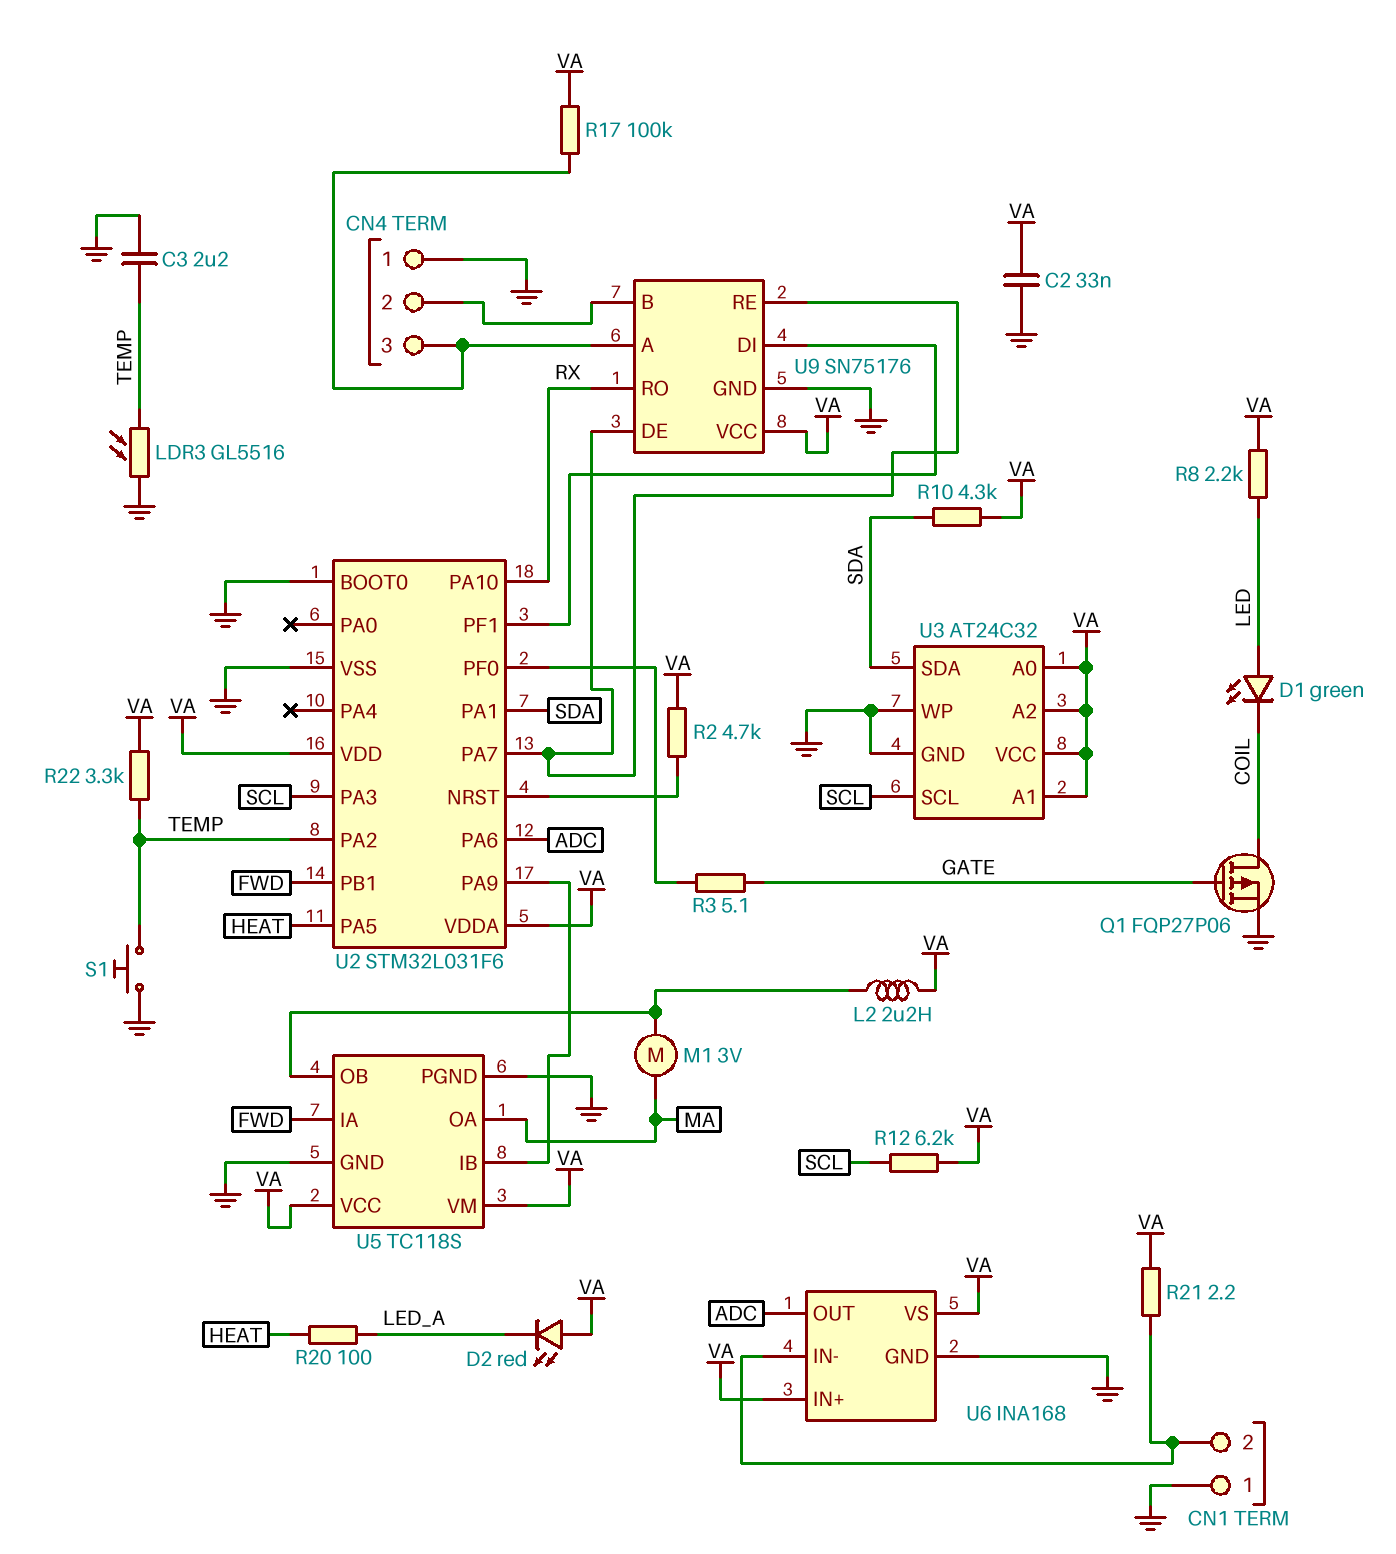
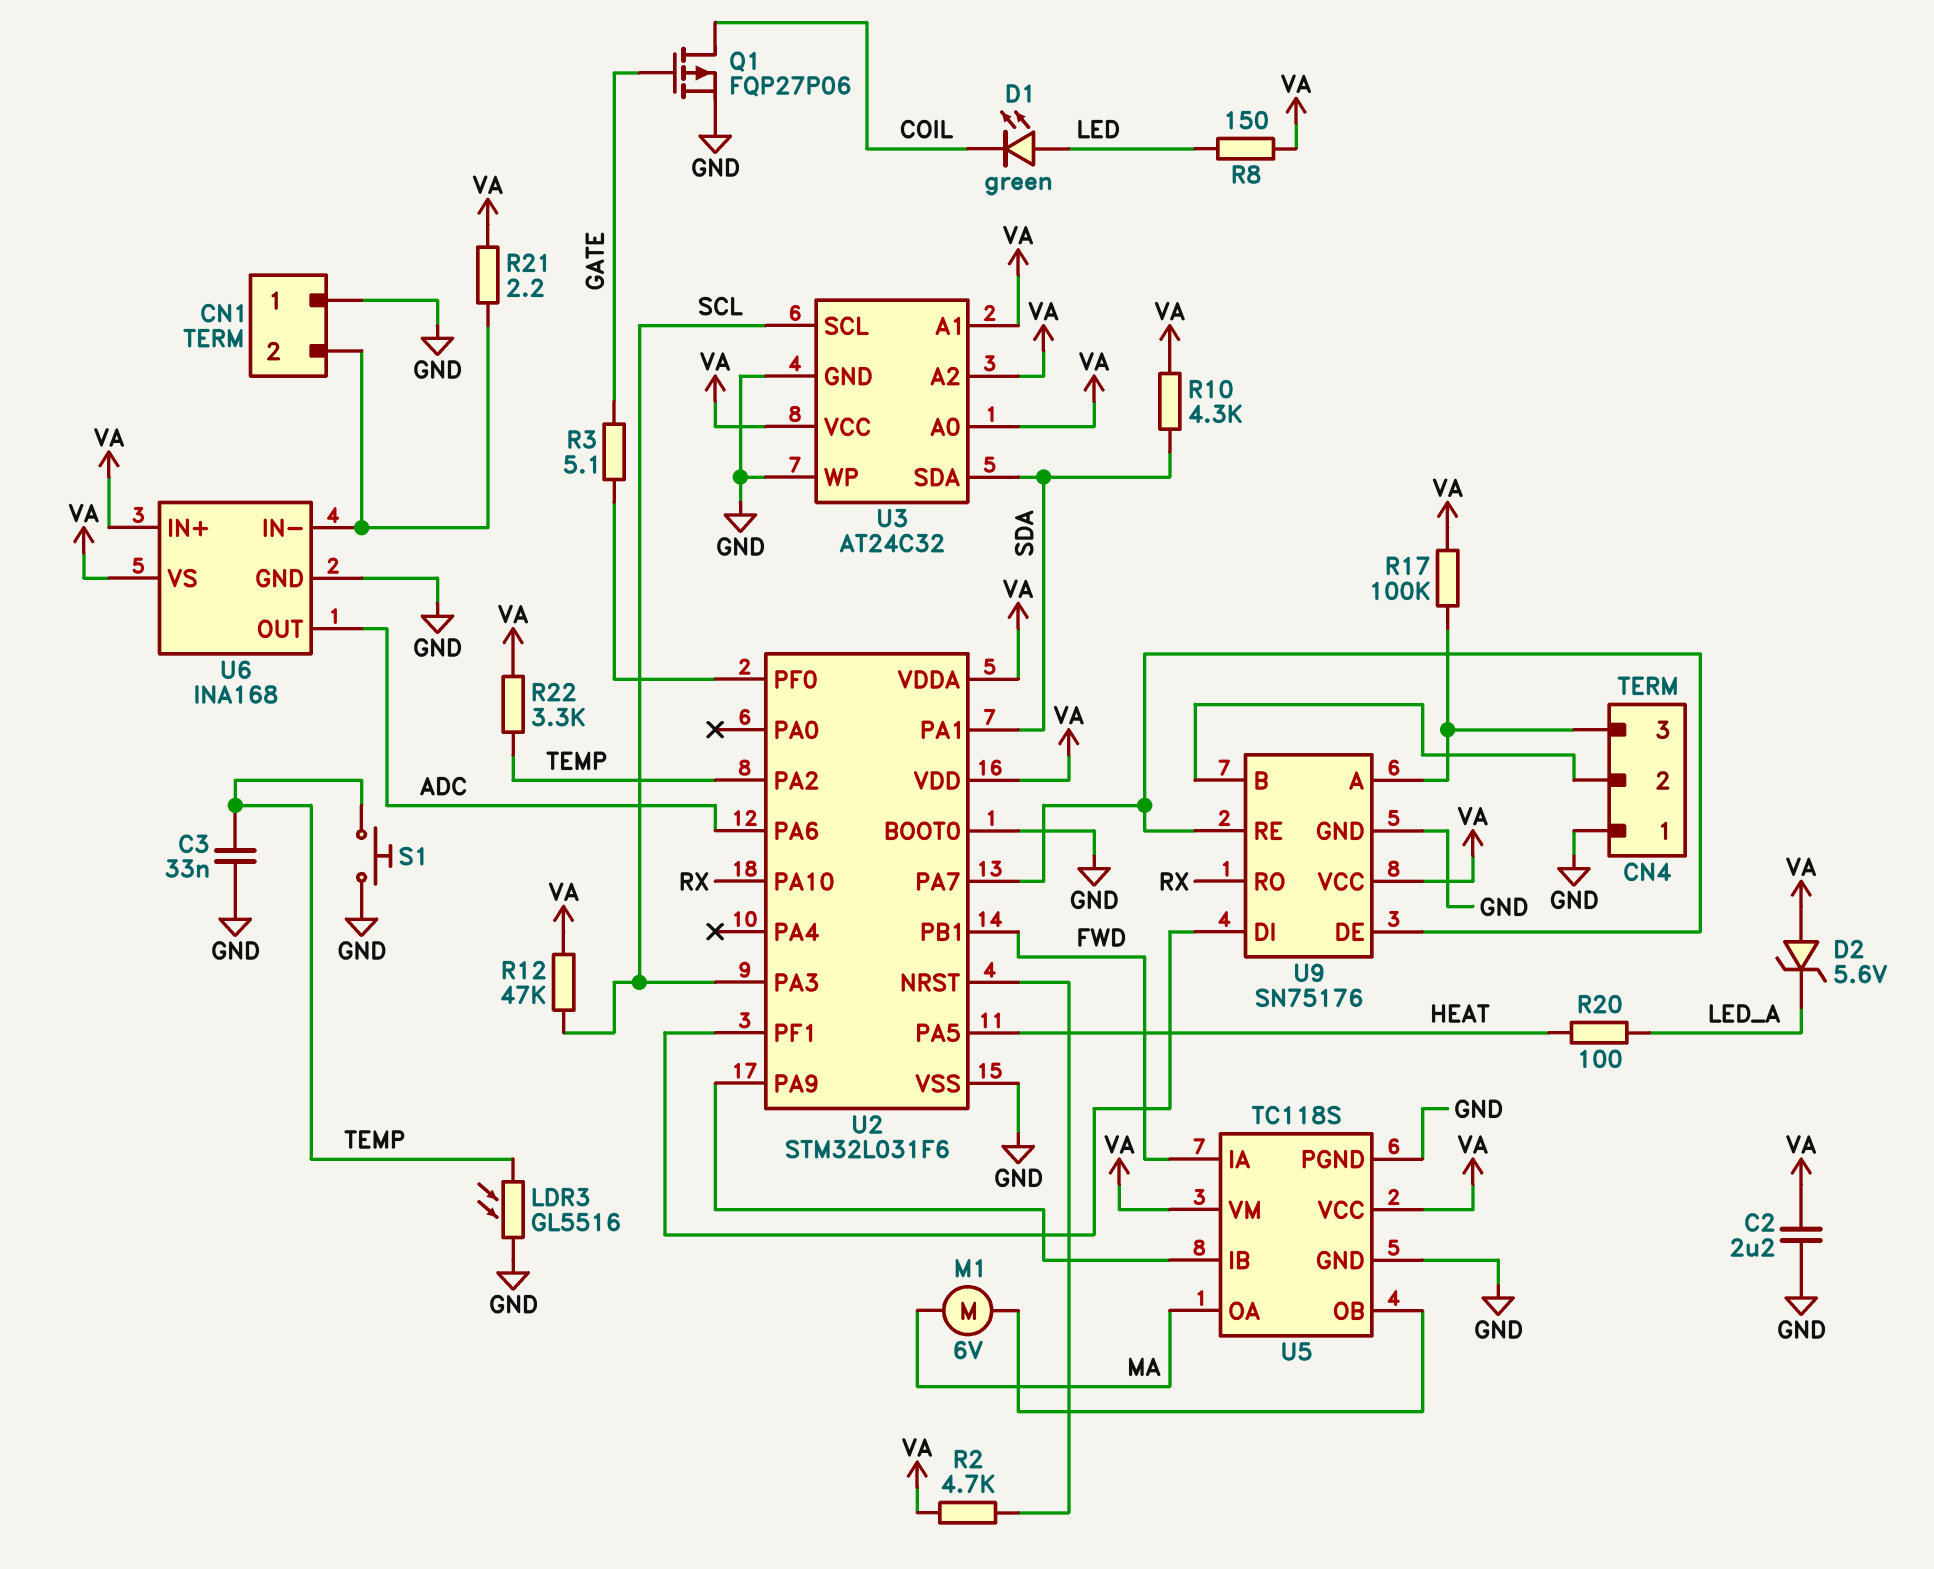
C2: 33nF (GND, VA) -> 2.2uF (GND, VA)
C3: 2.2uF (GND, TEMP) -> 33nF (GND, TEMP)
D2: LED red (A VA, K LED_A) -> zener 5.6V (A VA, K LED_A)
L2: 2.2uH (U5/OB, VA) -> none
M1: motor 3V (MA, U5/OB) -> motor 6V (MA, U5/OB)
R8: 2.2k (LED, VA) -> 150 (LED, VA)
R12: 6.2k (SCL, VA) -> 47k (SCL, VA)

